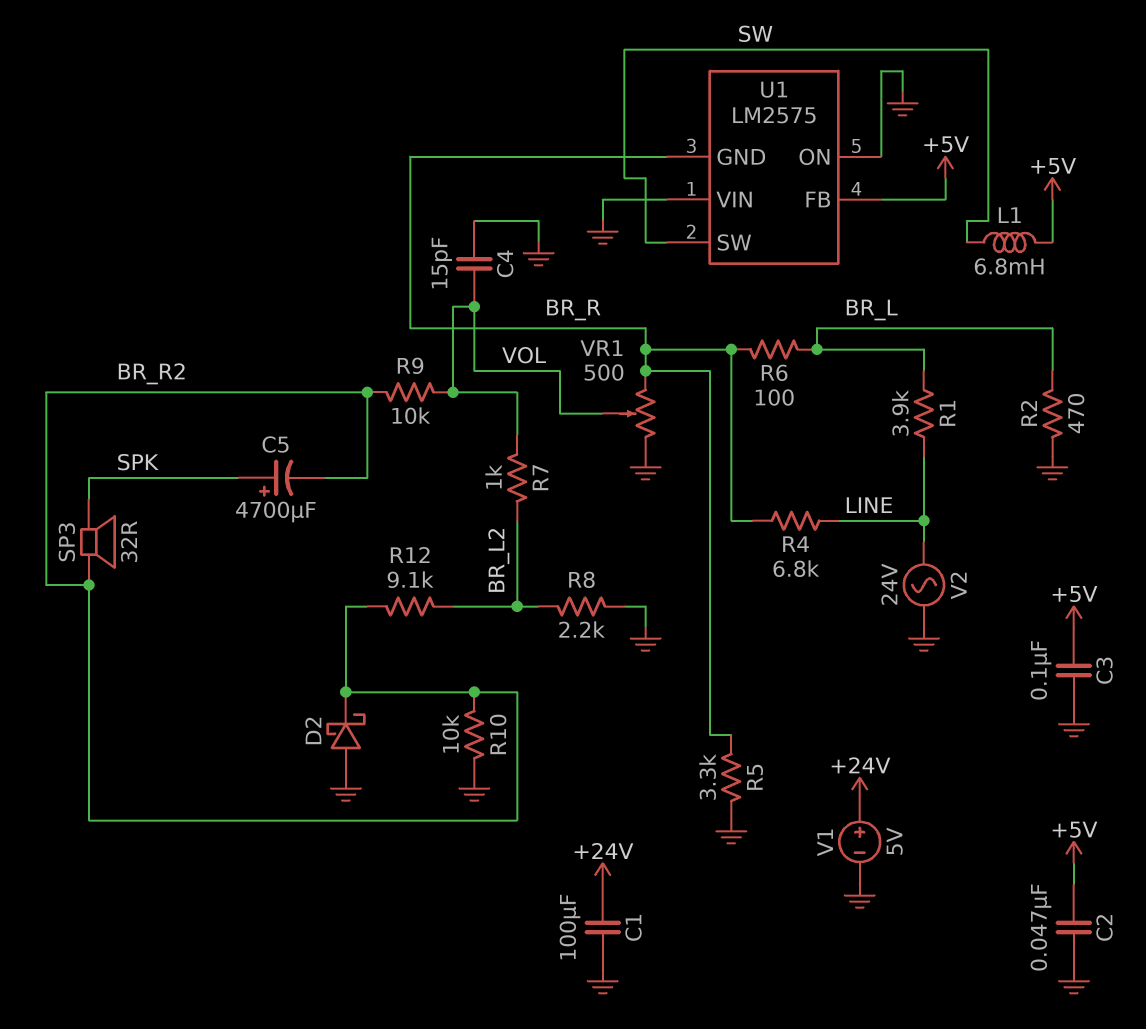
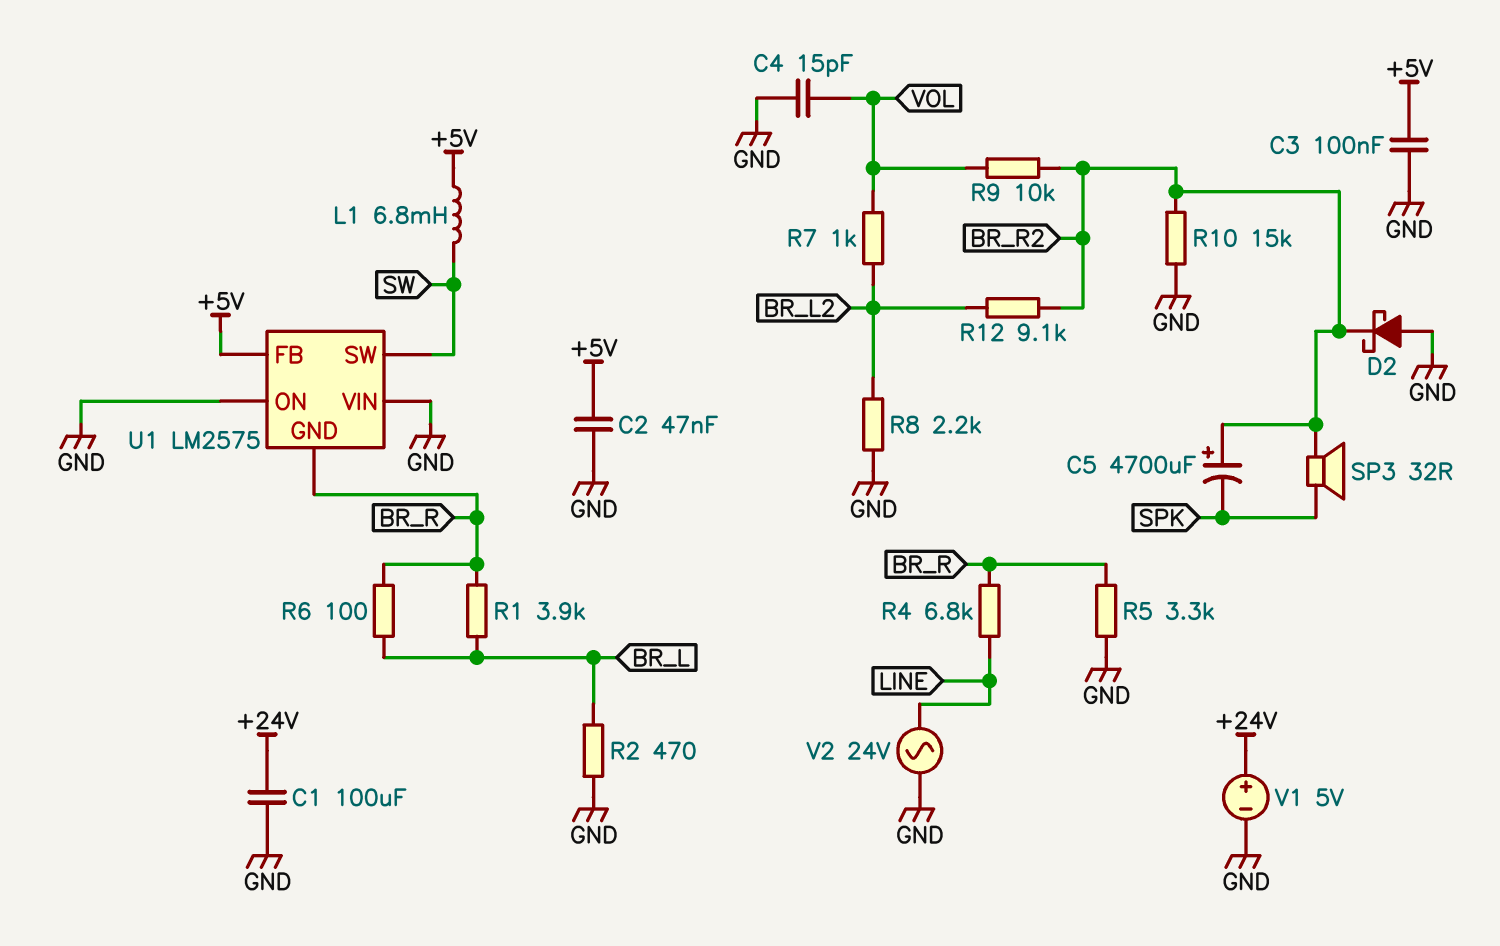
C5: 4700uF (plus SPK, minus BR_R2) -> 4700uF (plus BR_R2, minus SPK)
R1: 3.9k (BR_L, LINE) -> 3.9k (BR_L, BR_R)
R10: 10k (BR_R2, GND) -> 15k (BR_R2, GND)
VR1: 500 (BR_R, GND, wiper VOL) -> none

